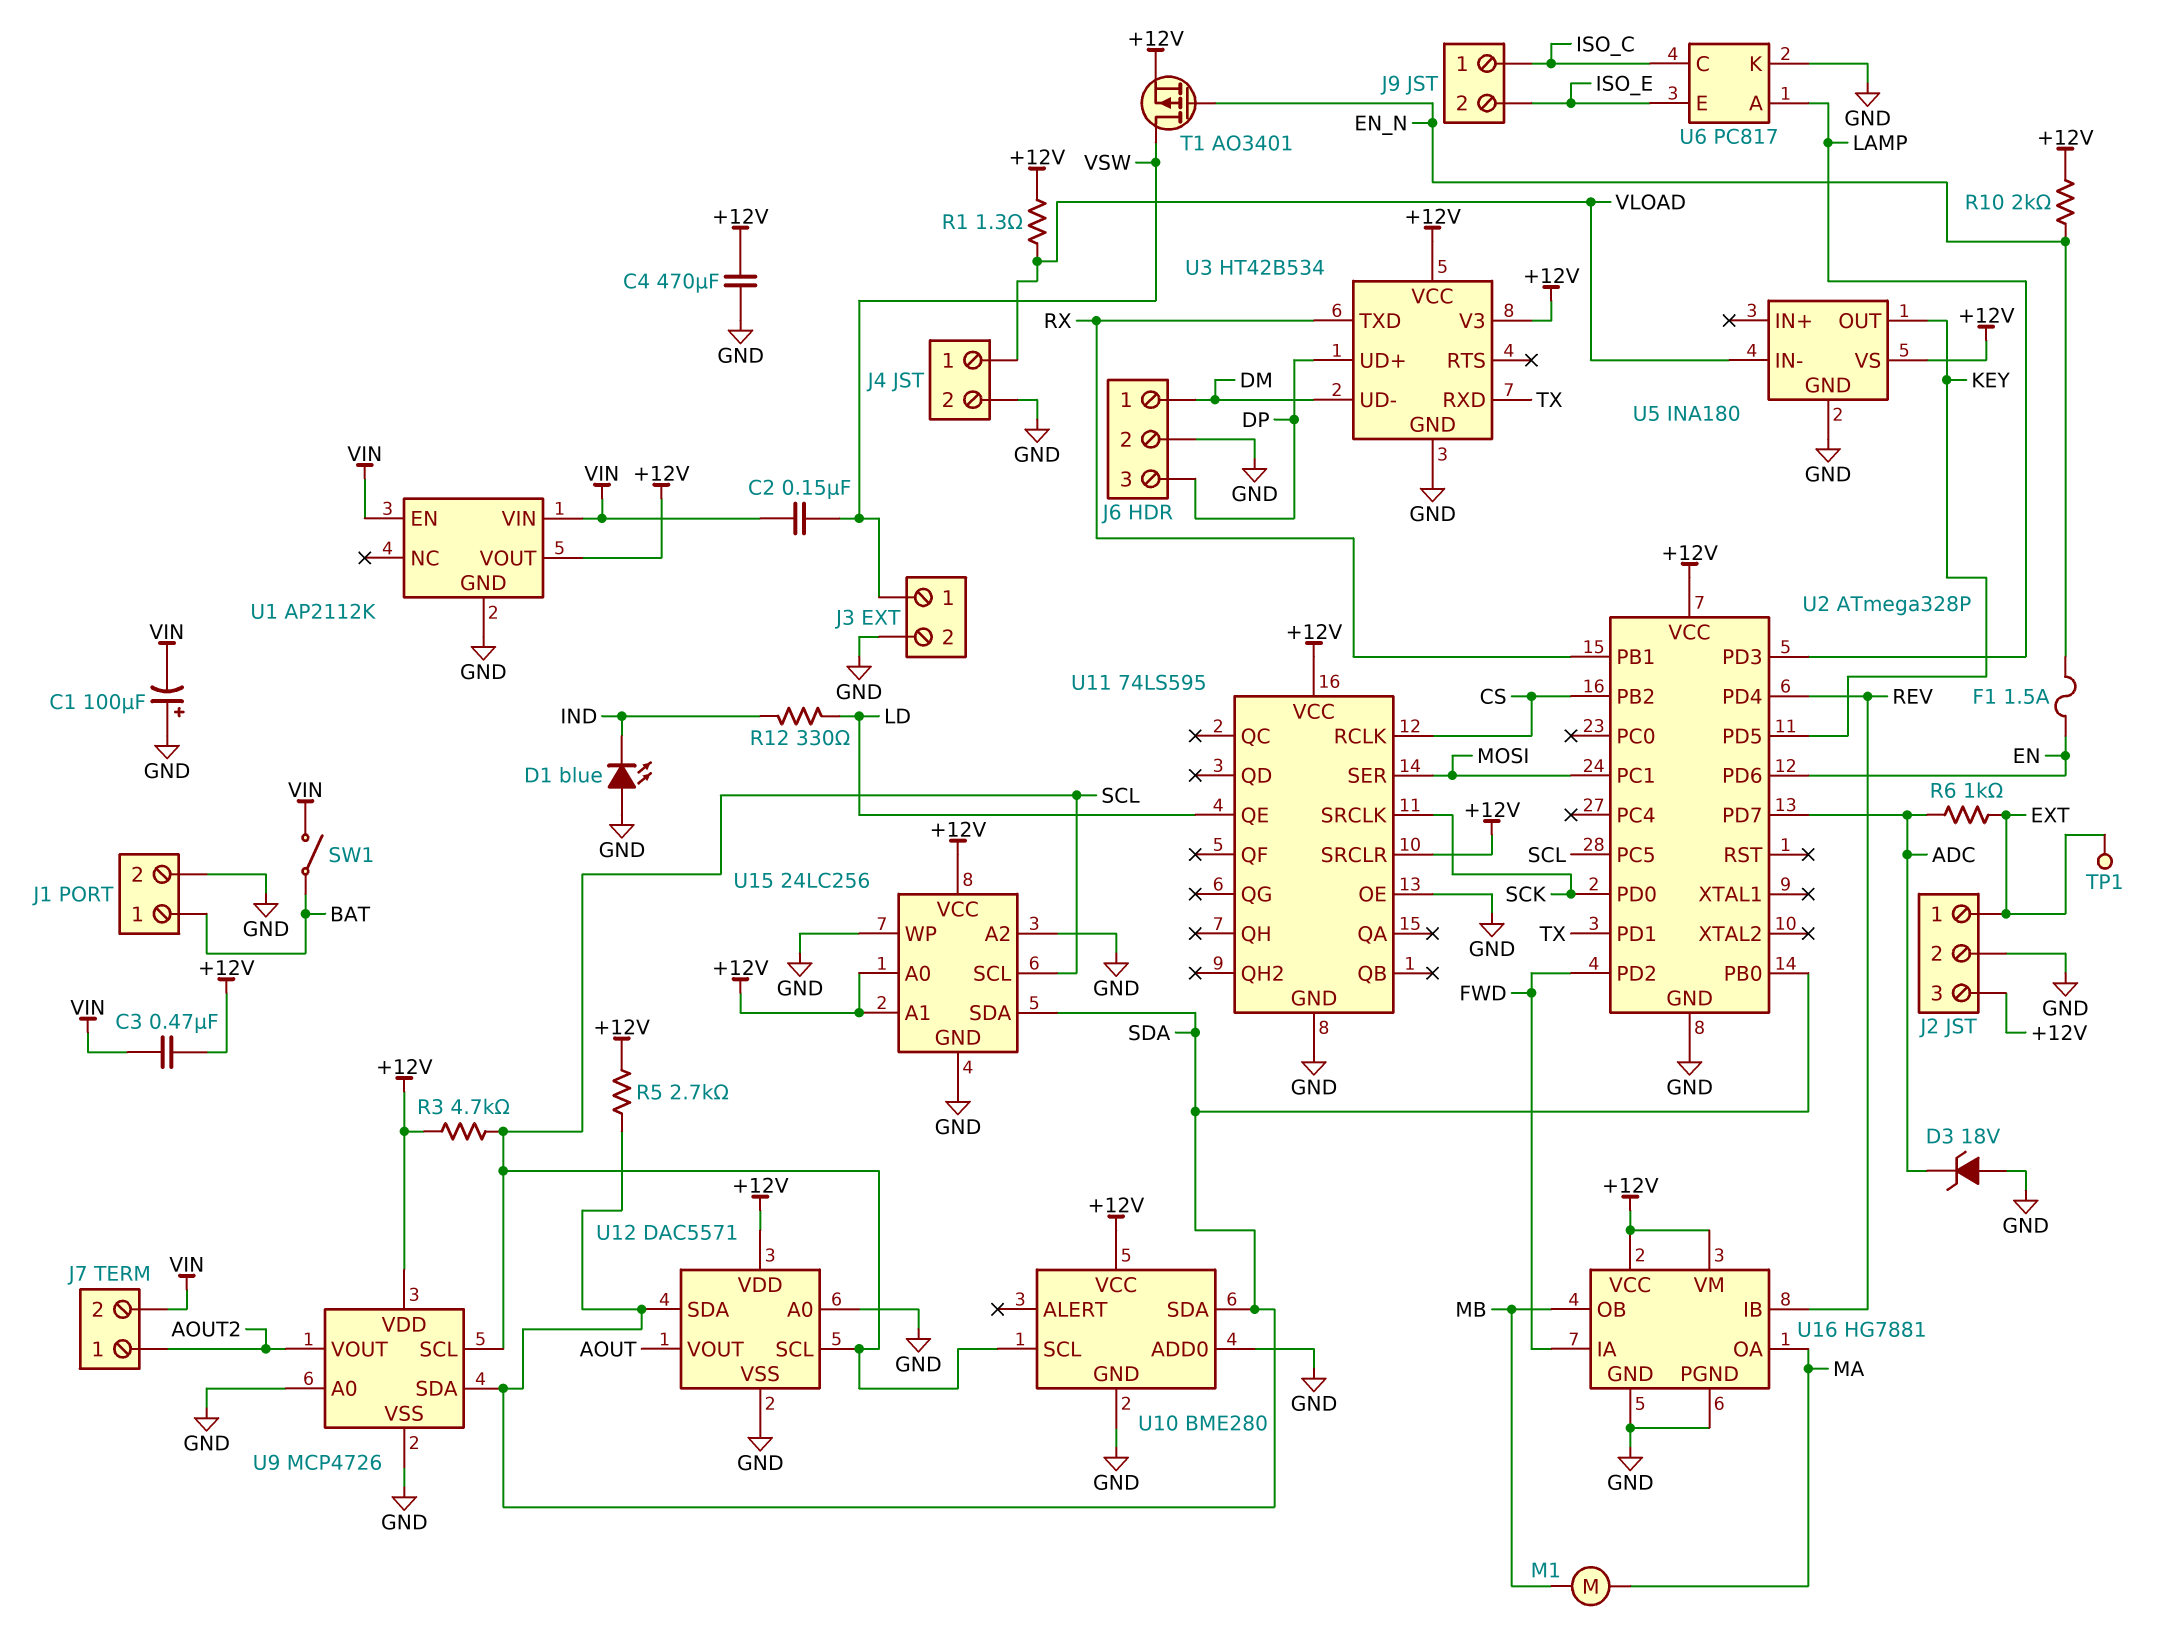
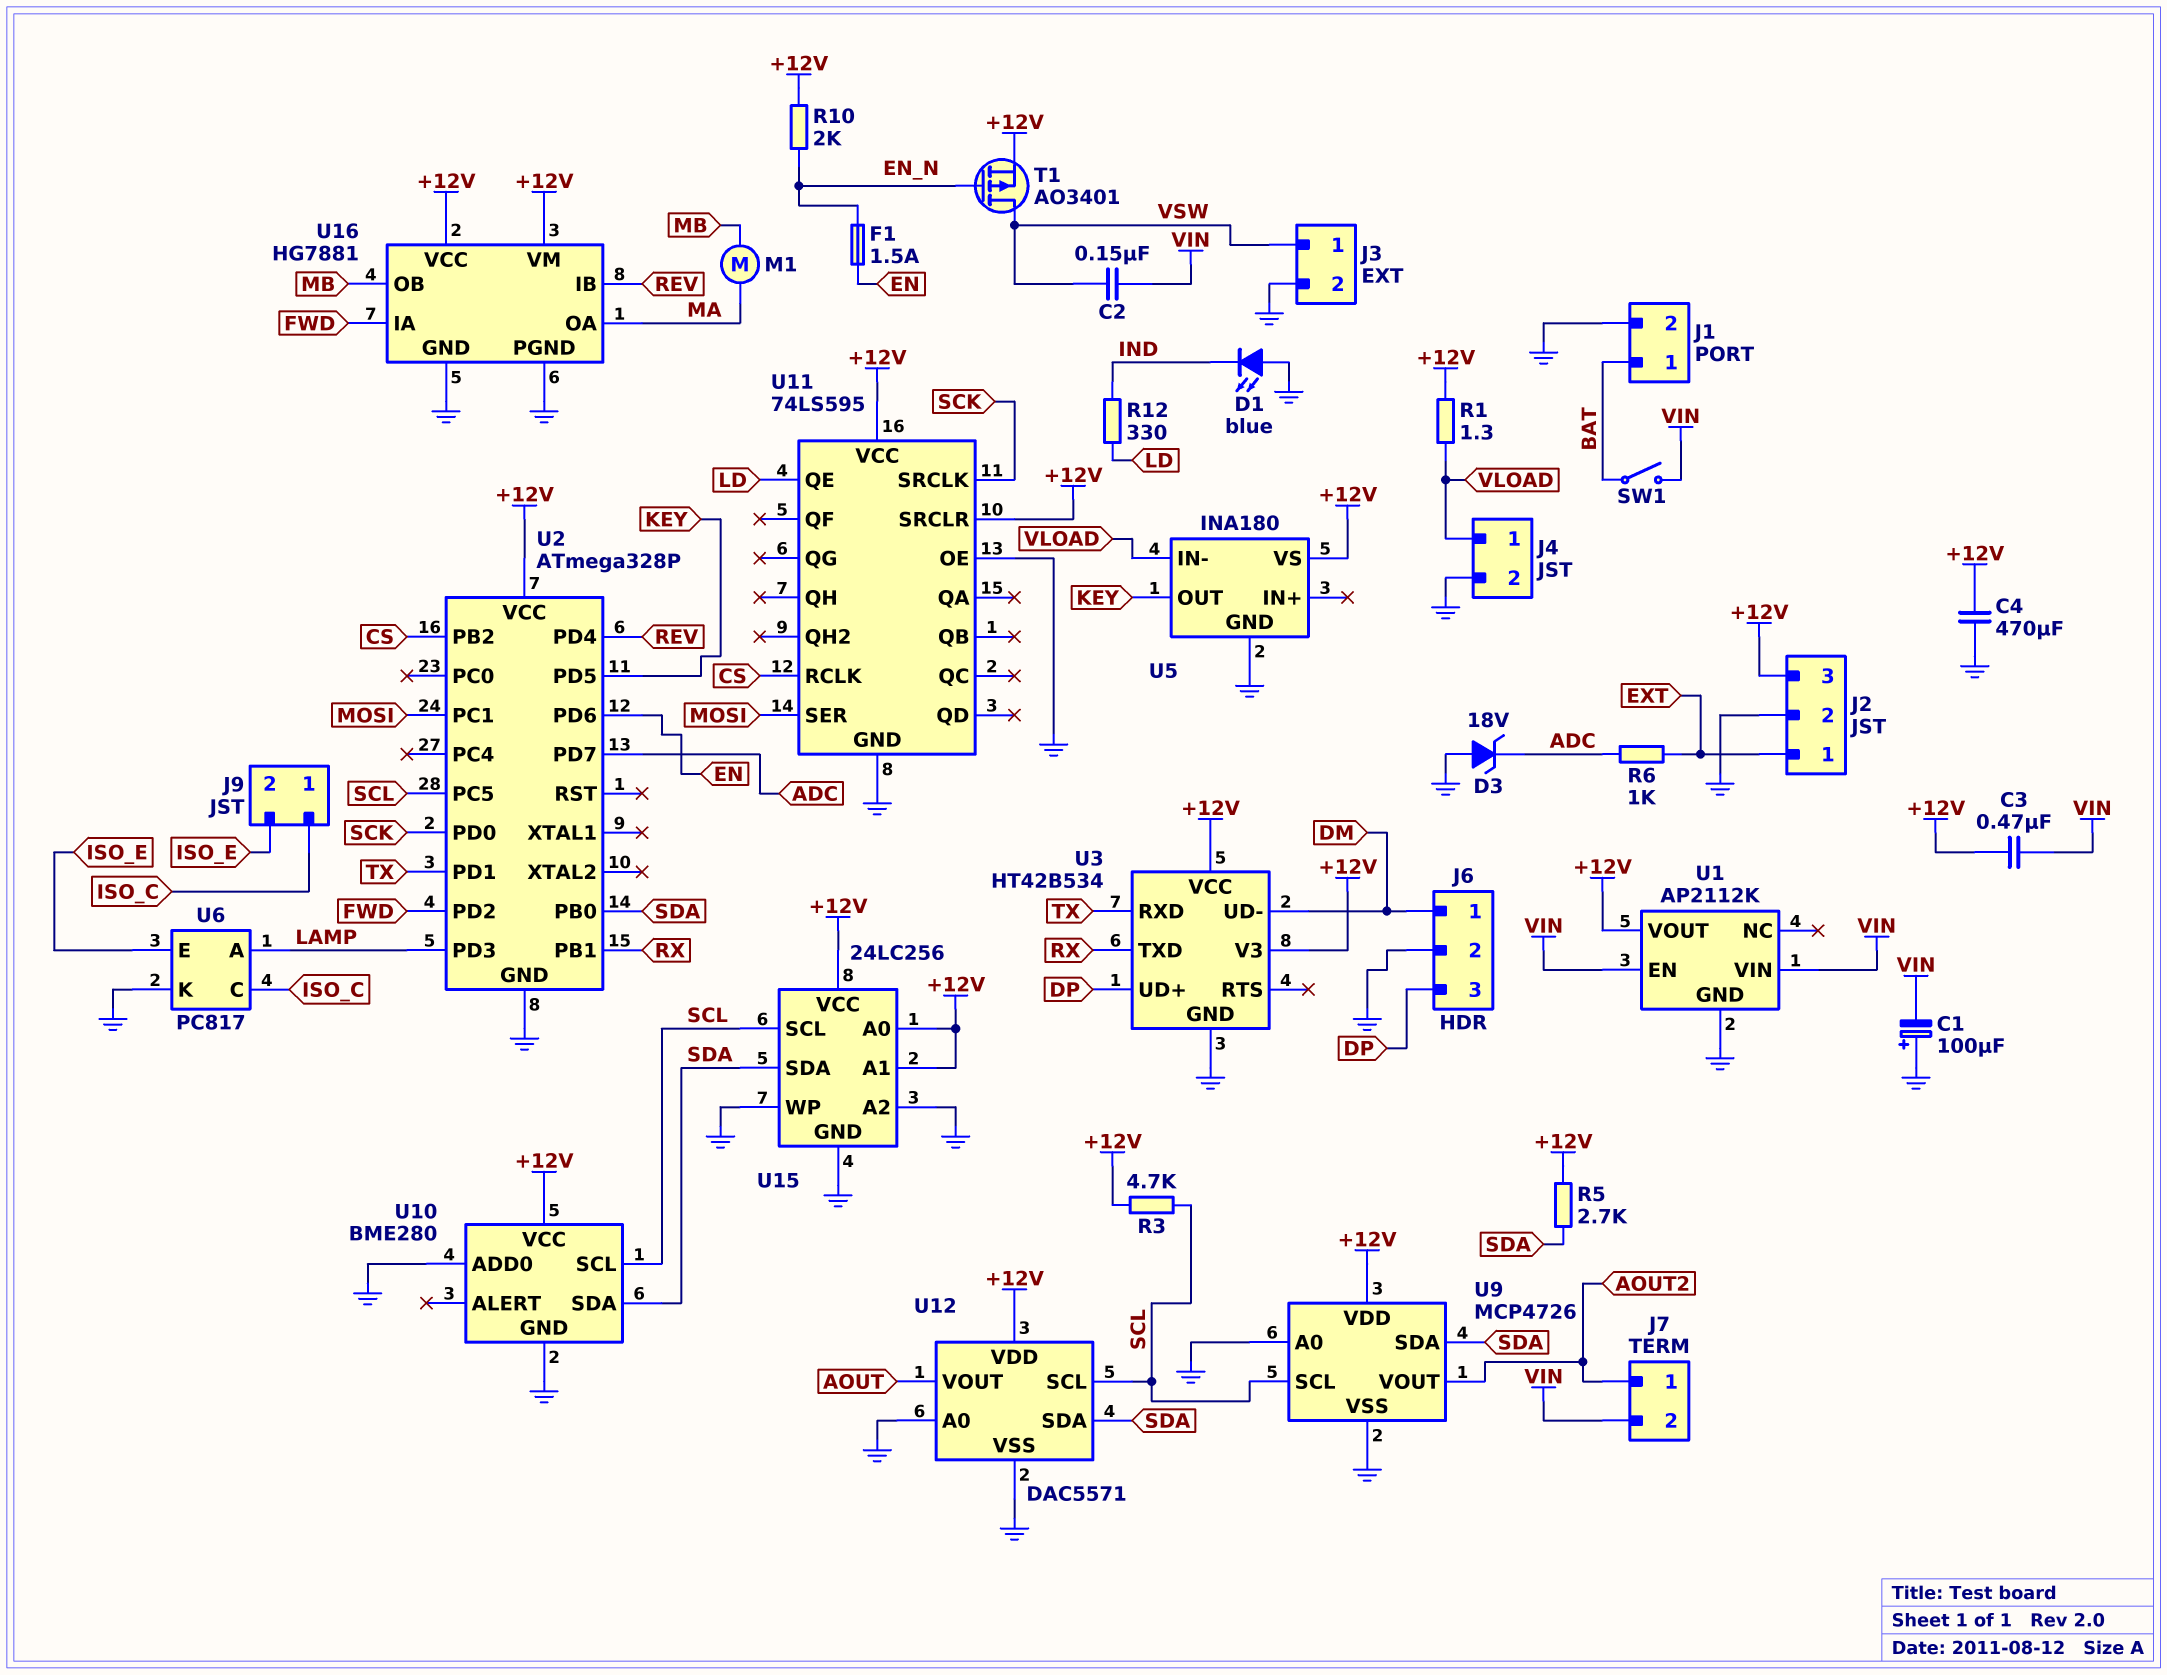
TP1: test point (EXT) -> none

